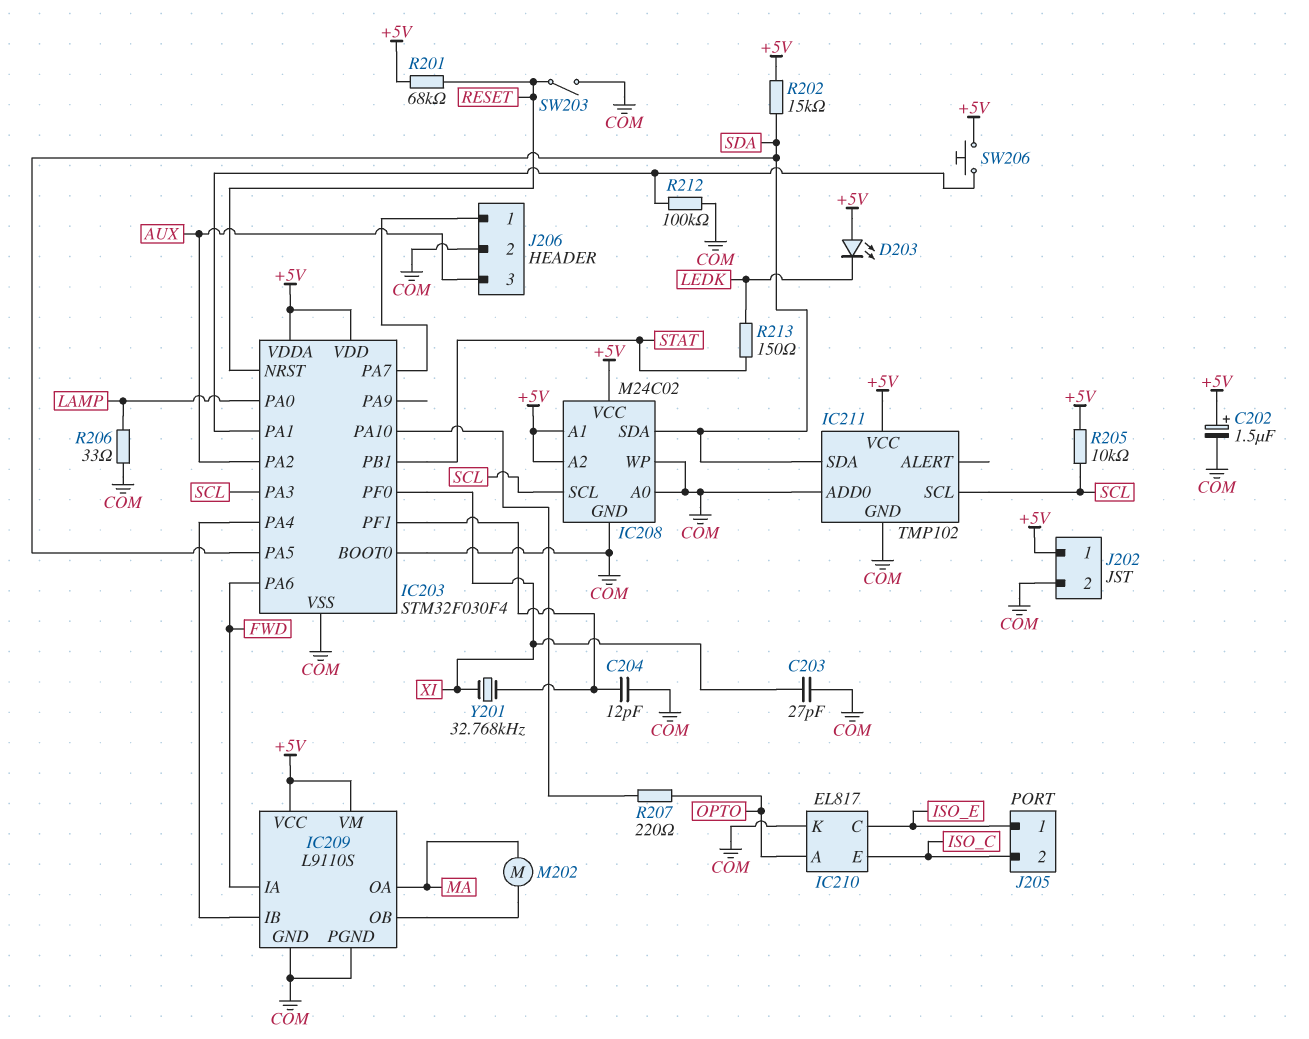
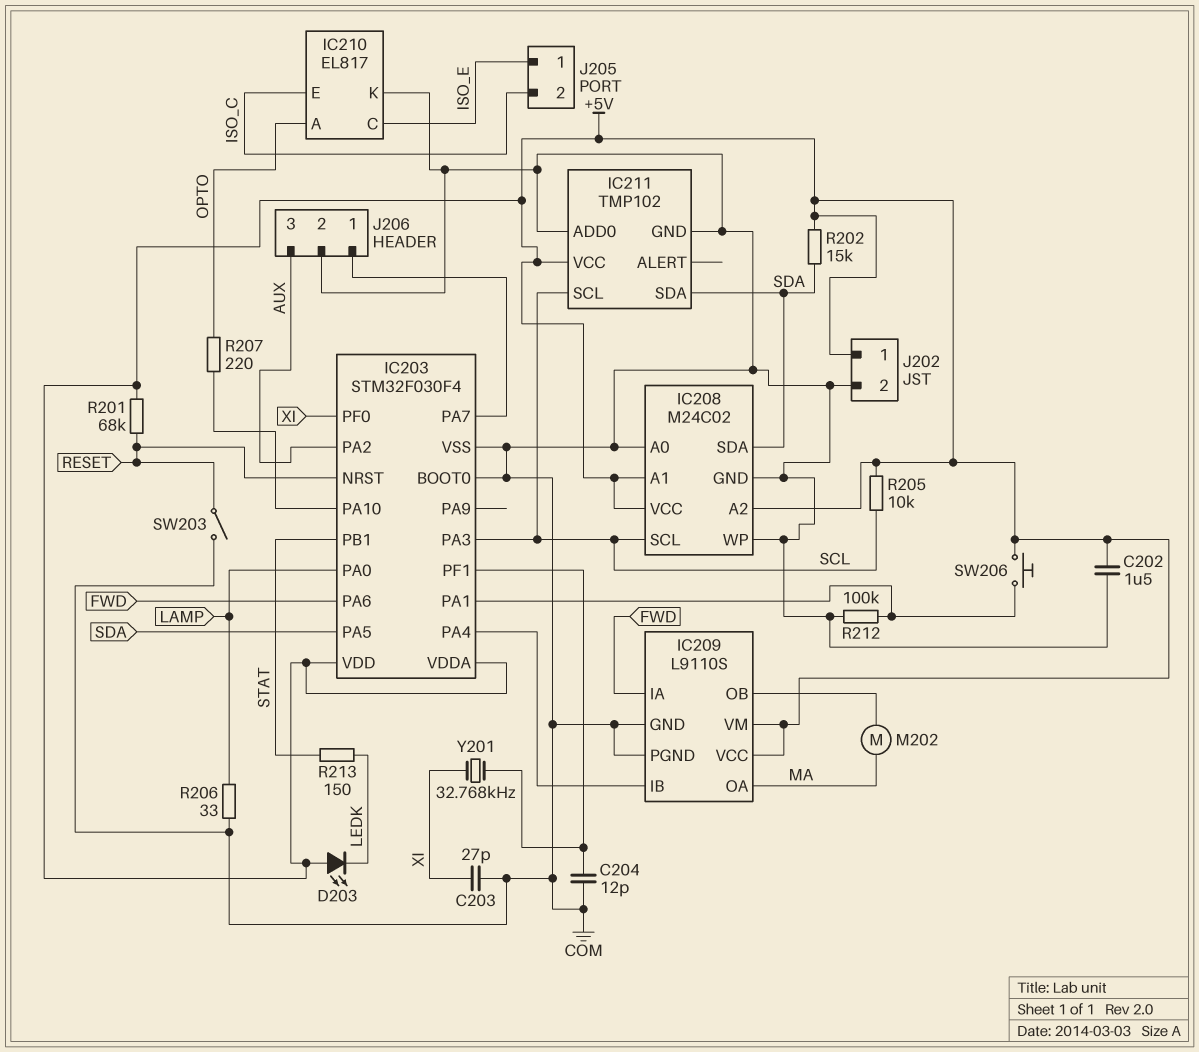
C202: 1.5uF (plus +5V, minus COM) -> 1.5uF (+5V, COM)

